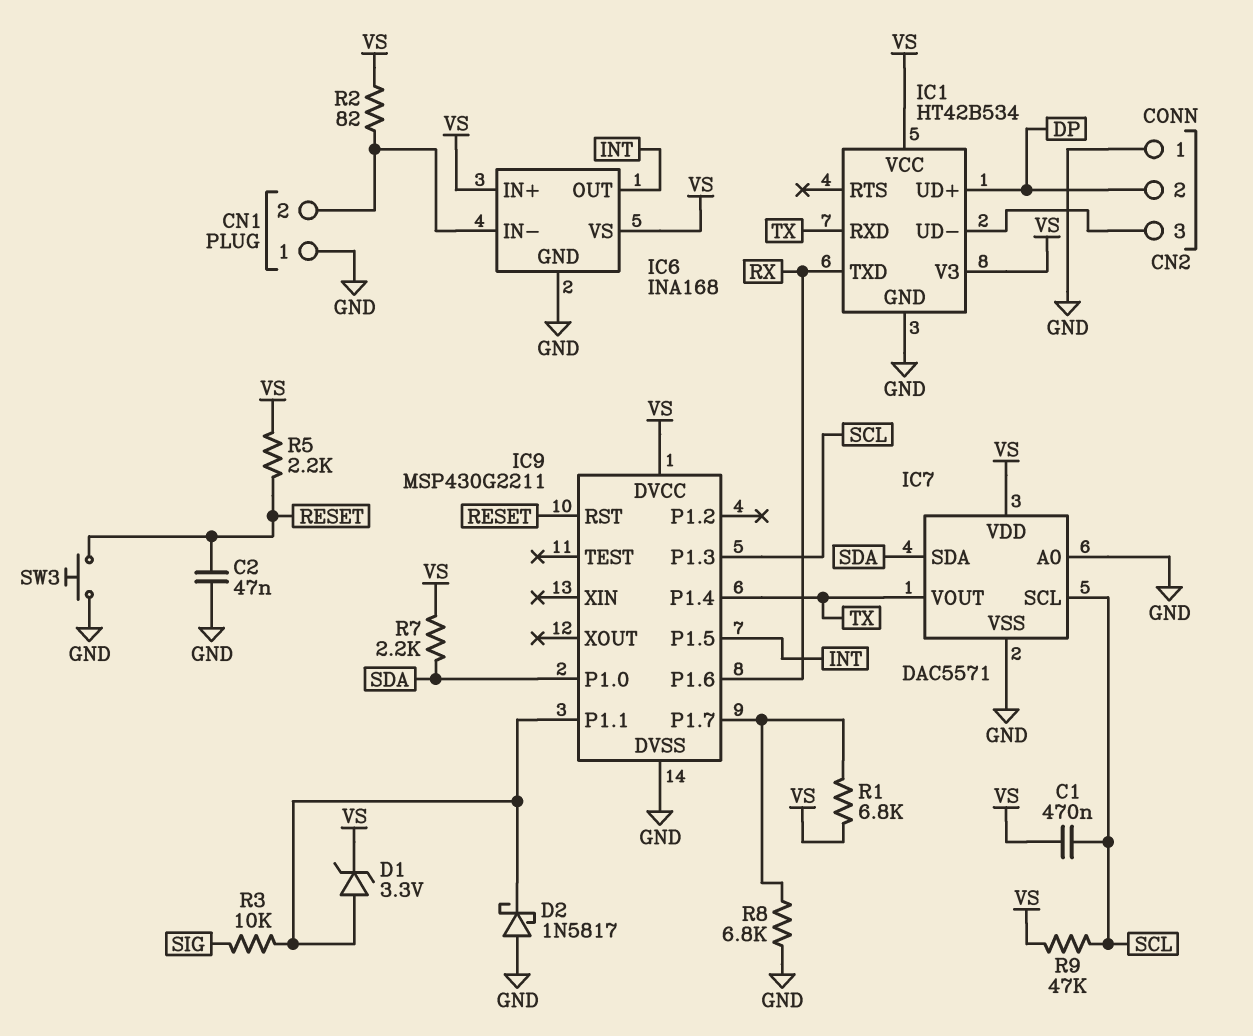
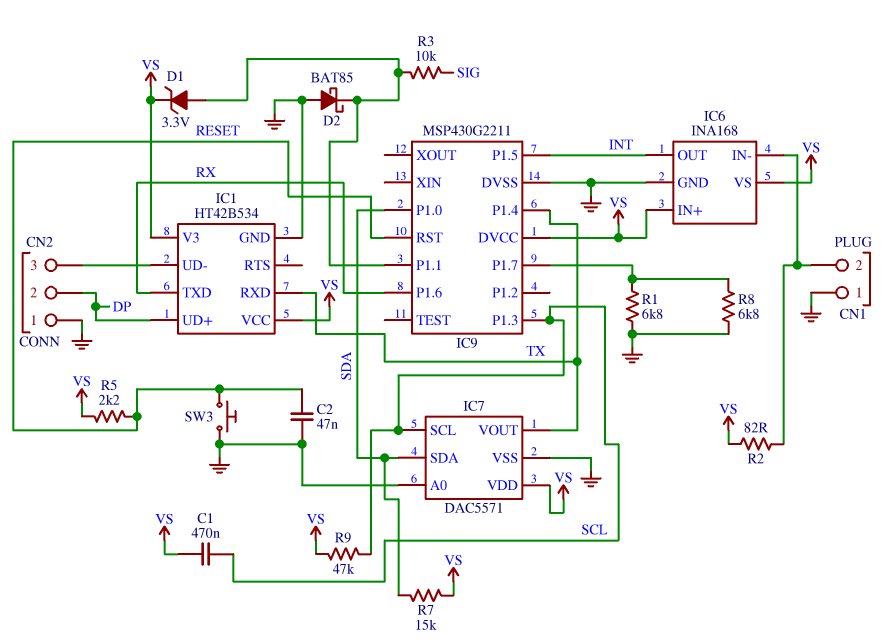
D2: schottky 1N5817 (A GND, K IC9/P1.1) -> schottky BAT85 (A GND, K IC9/P1.1)
R1: 6.8k (IC9/P1.7, VS) -> 6.8k (GND, IC9/P1.7)
R7: 2.2k (SDA, VS) -> 15k (SDA, VS)

